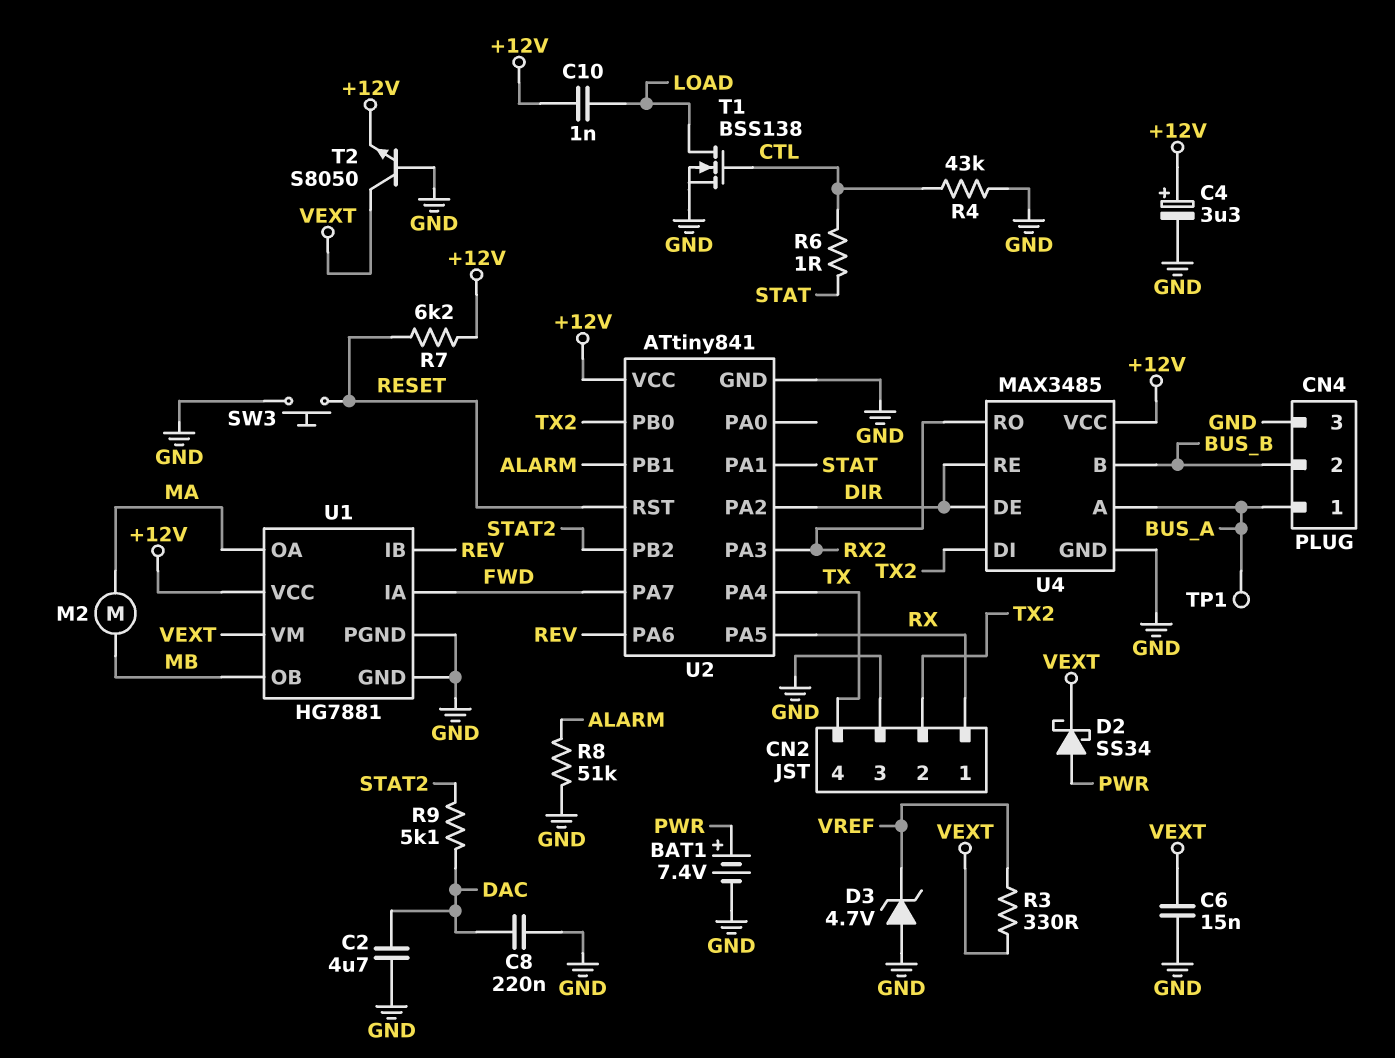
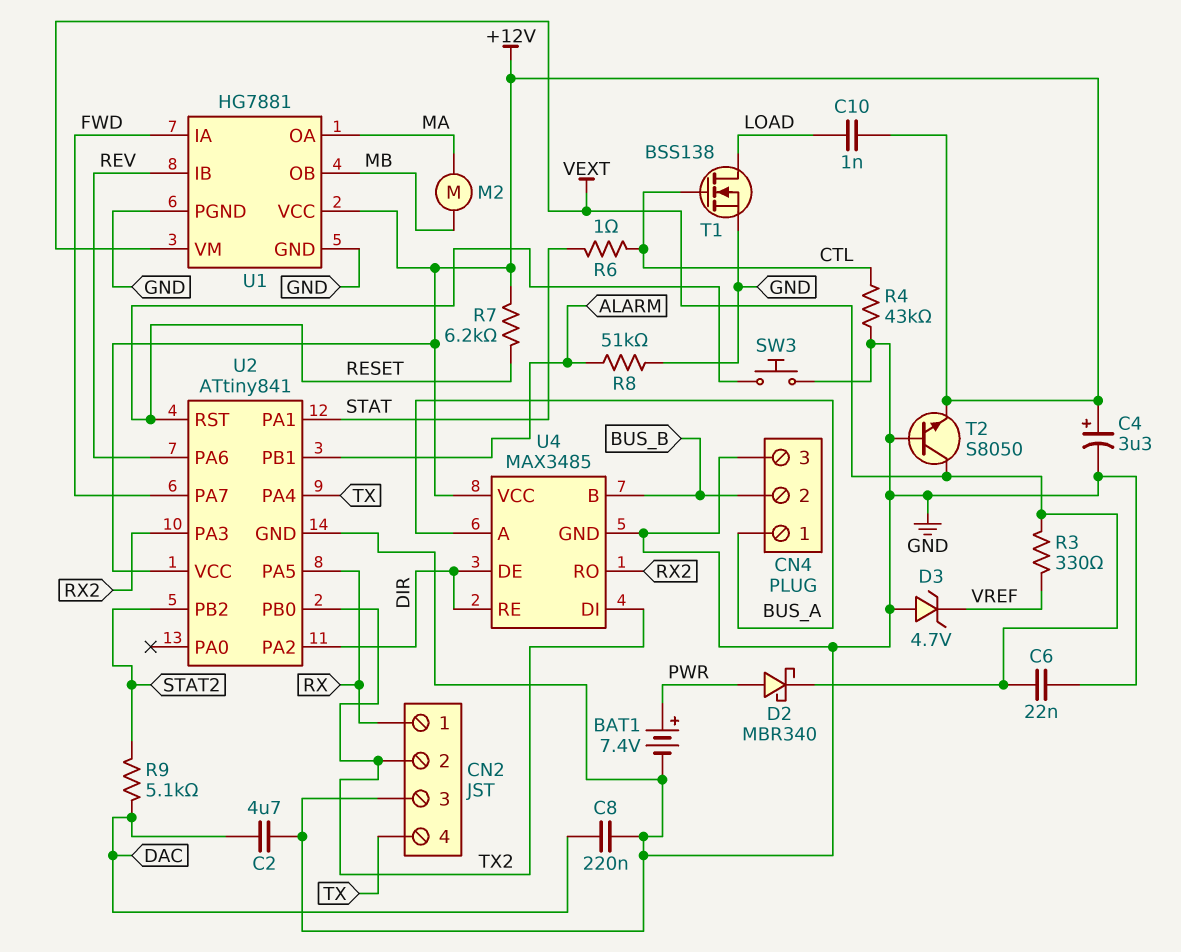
C6: 15nF (GND, VEXT) -> 22nF (GND, VEXT)
D2: schottky SS34 (A PWR, K VEXT) -> schottky MBR340 (A PWR, K VEXT)
TP1: test point (BUS_A) -> none

